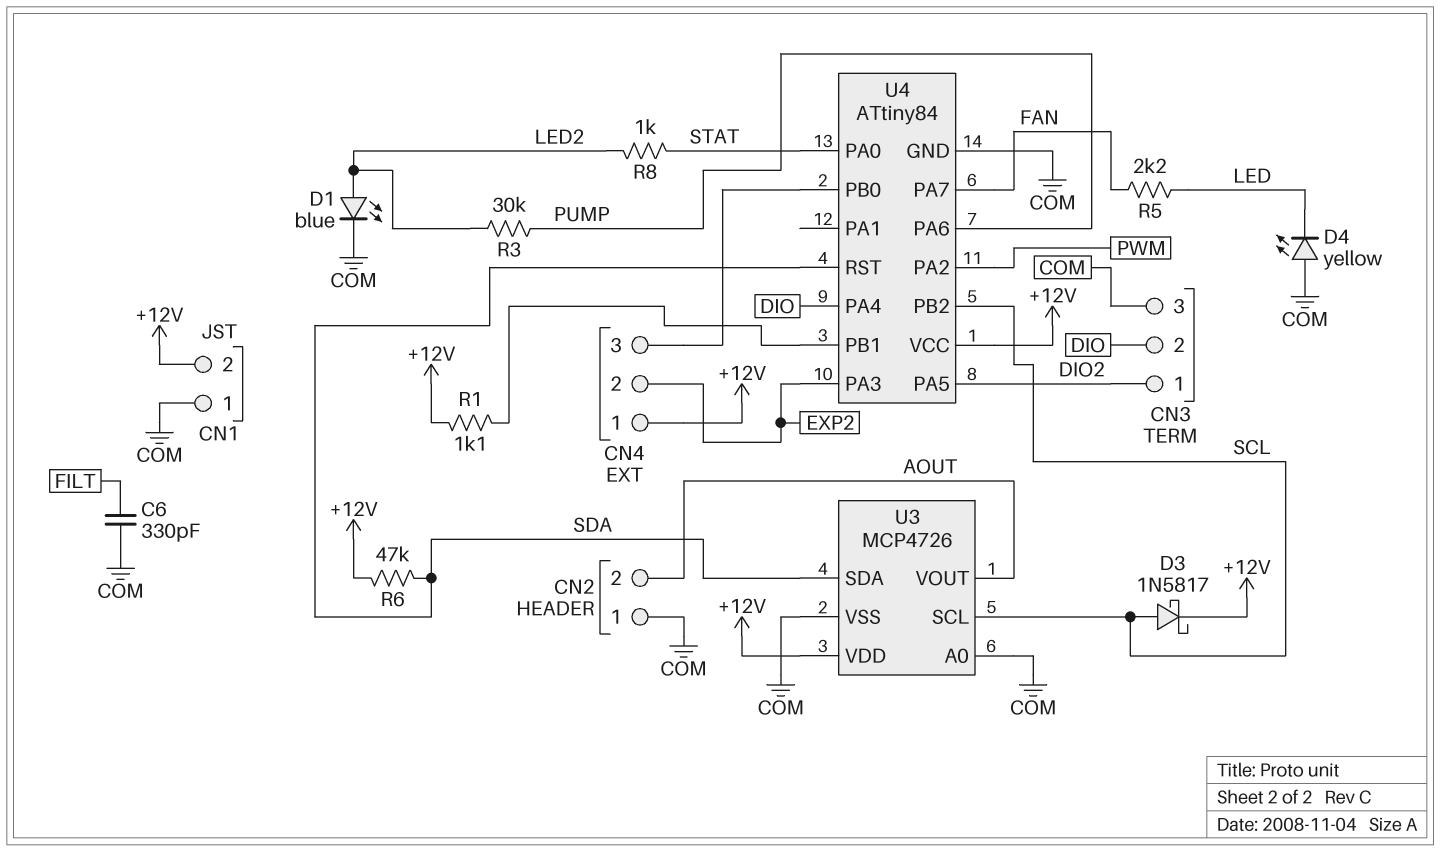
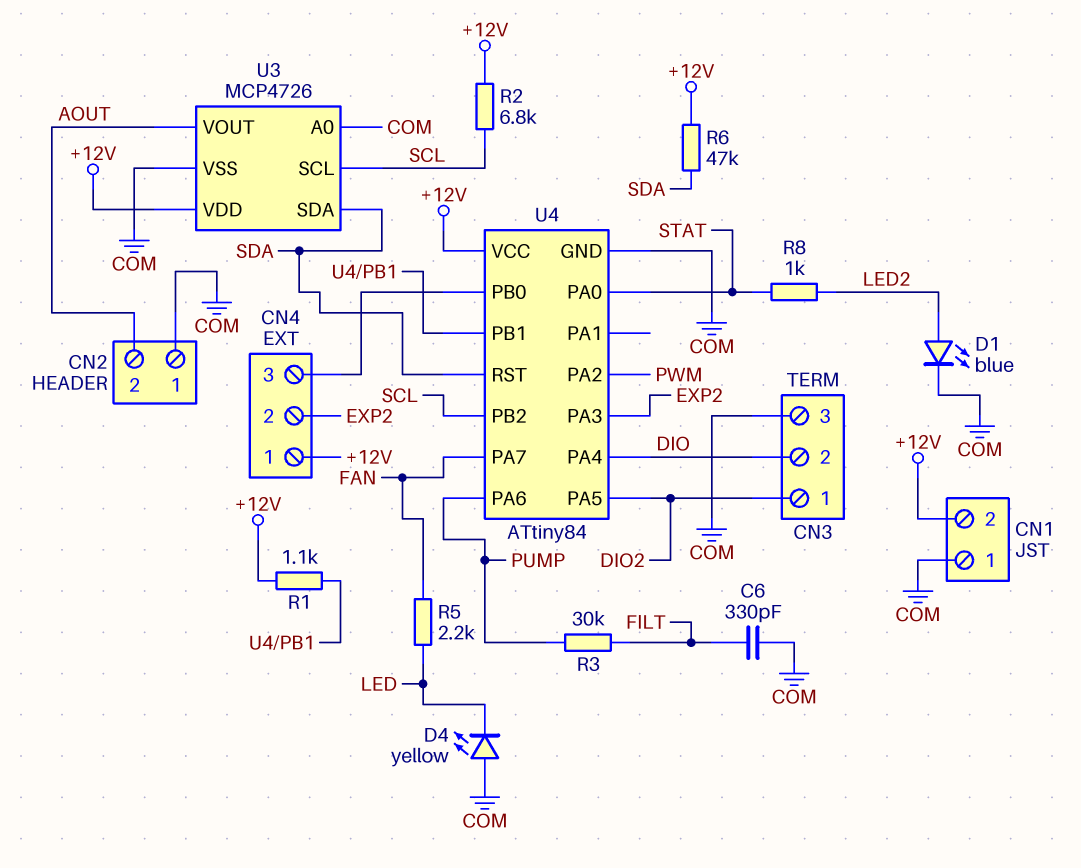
D3: schottky 1N5817 (A SCL, K +12V) -> none
R2: none -> 6.8k (+12V, SCL)
R3: 30k (LED2, PUMP) -> 30k (FILT, PUMP)

